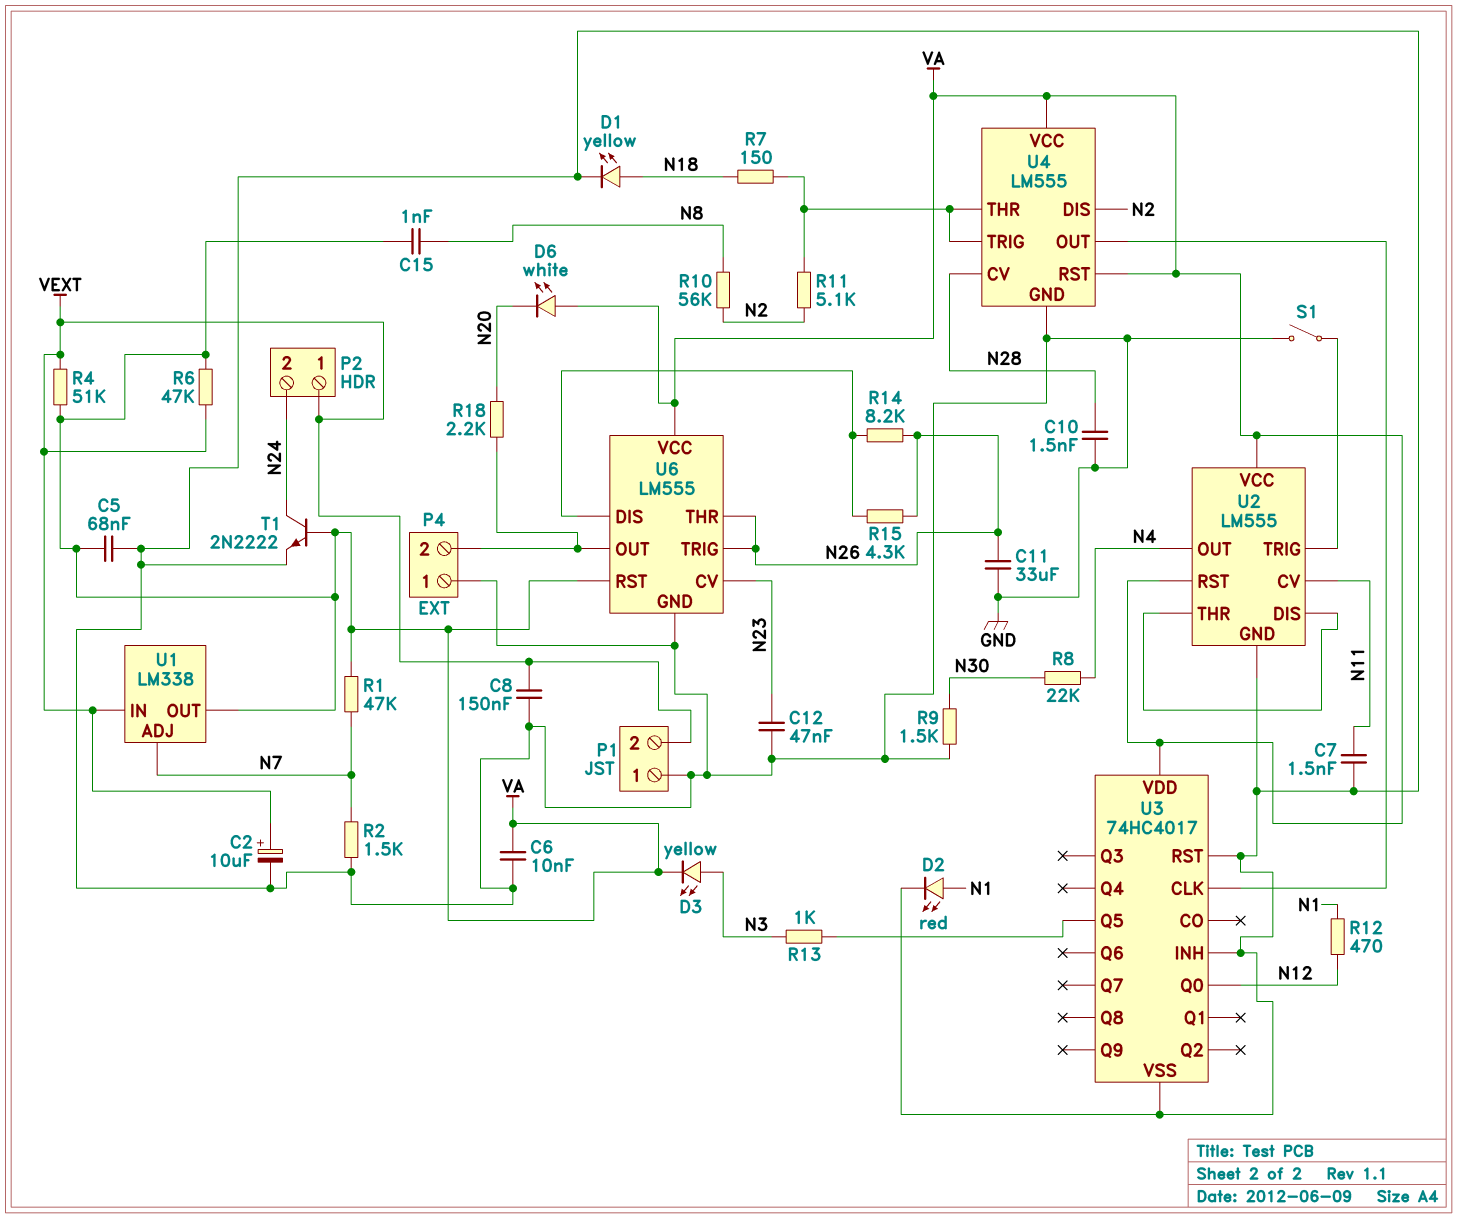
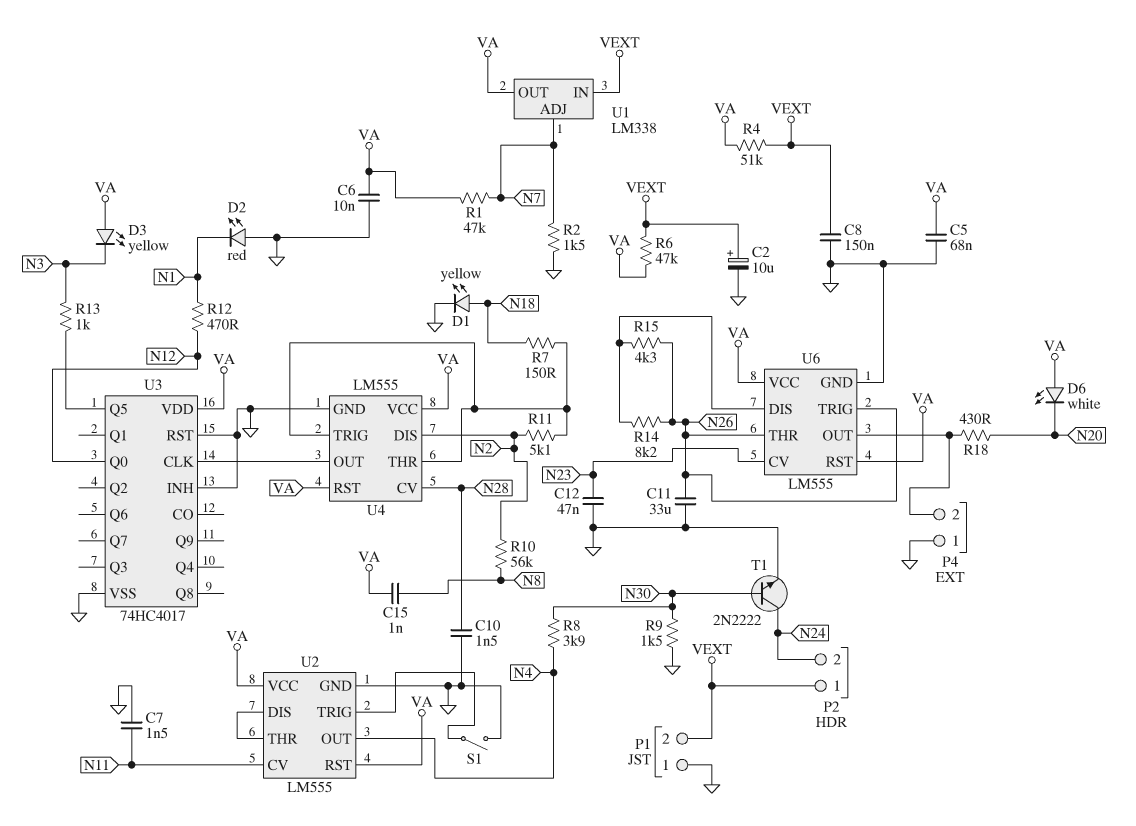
D2: LED red (A N1, K GND) -> LED red (A GND, K N1)
D3: LED yellow (A N3, K VA) -> LED yellow (A VA, K N3)
R8: 22k (N4, N30) -> 3.9k (N4, N30)
R18: 2.2k (N20, P4/2) -> 430 (N20, P4/2)
T1: NPN 2N2222 (B VA, C N24, E GND) -> NPN 2N2222 (B N30, C N24, E GND)

